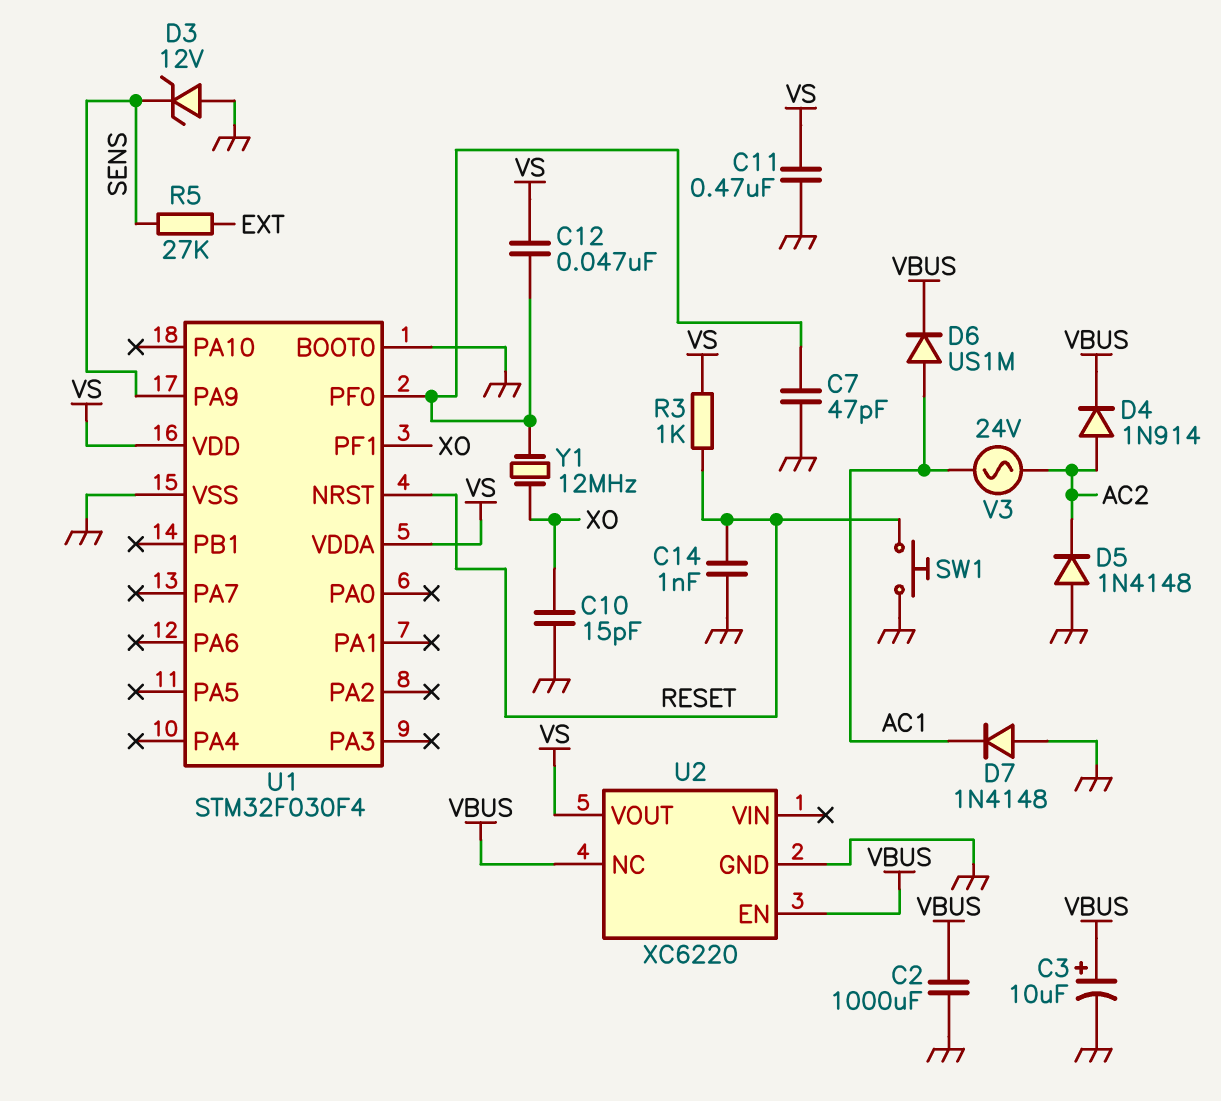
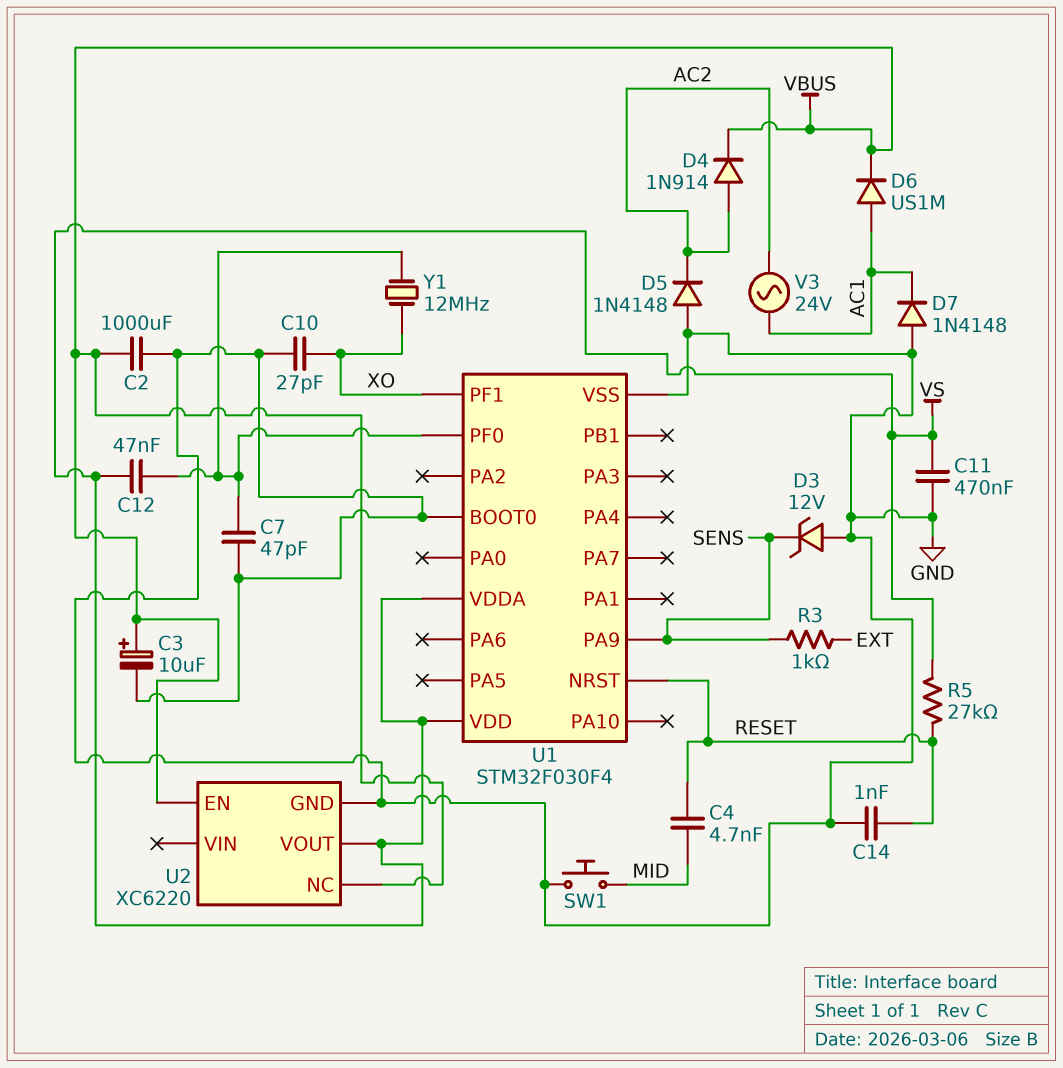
C4: none -> 4.7nF (MID, RESET)
C10: 15pF (GND, XO) -> 27pF (GND, XO)
R3: 1k (RESET, VS) -> 1k (EXT, SENS)
R5: 27k (EXT, SENS) -> 27k (RESET, VS)
SW1: button (GND, RESET) -> button (GND, MID)

